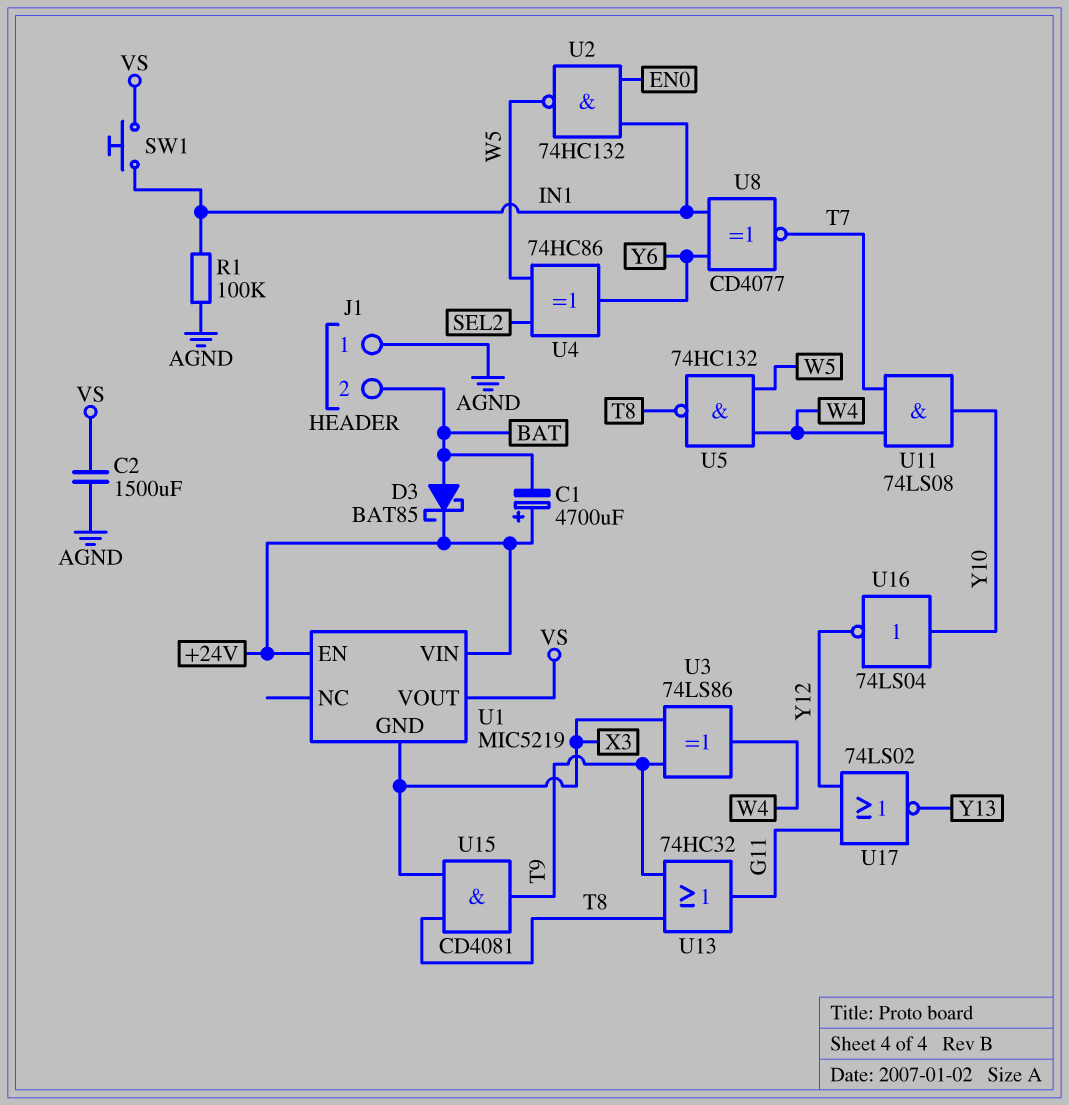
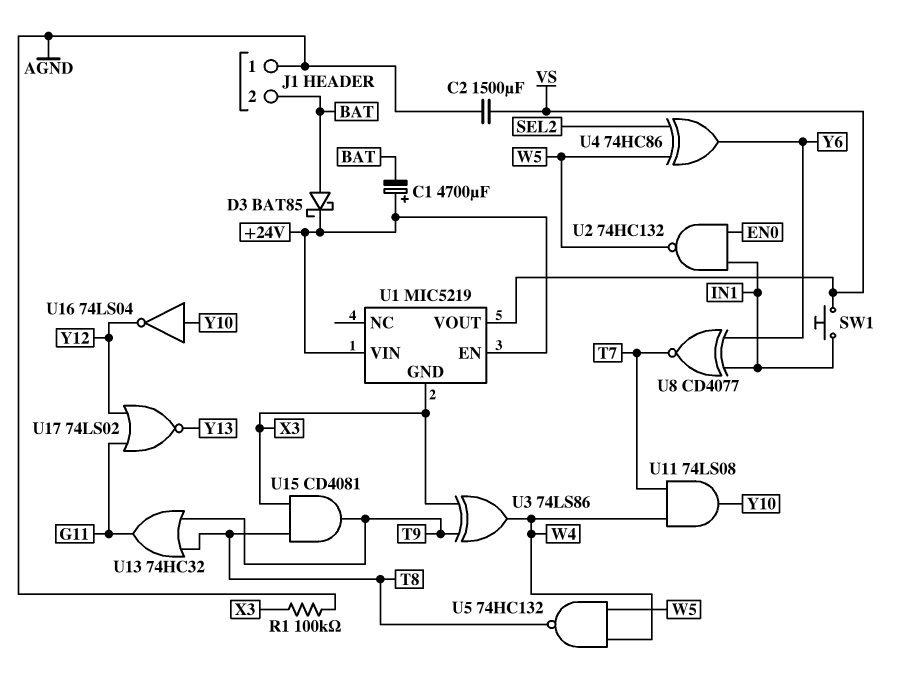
R1: 100k (AGND, IN1) -> 100k (AGND, X3)

